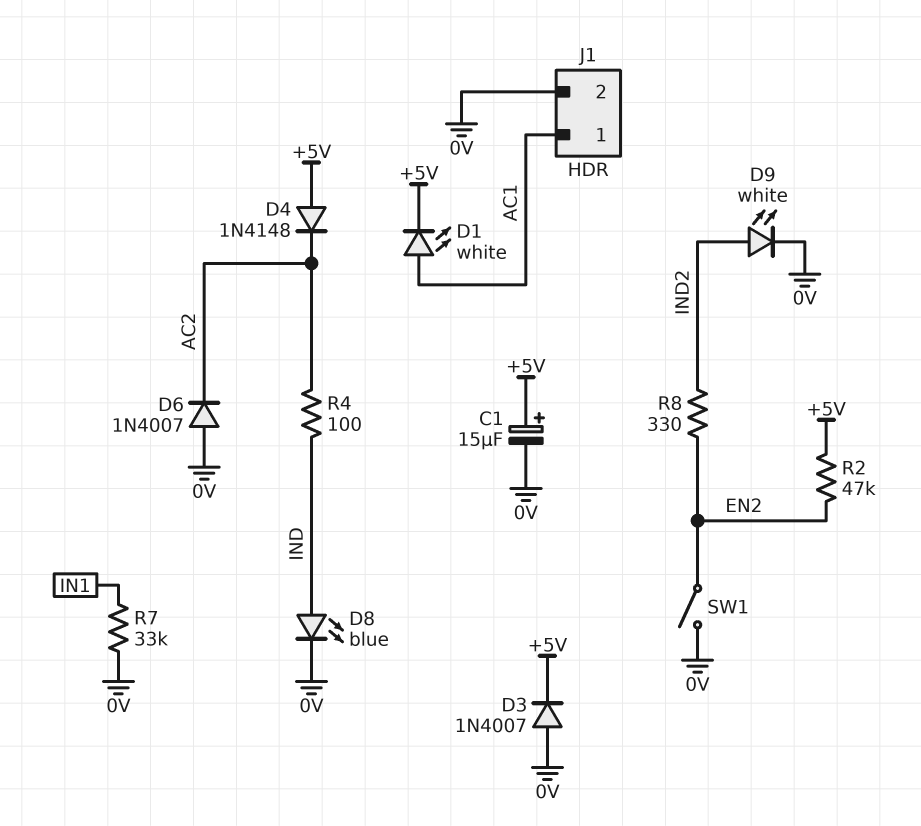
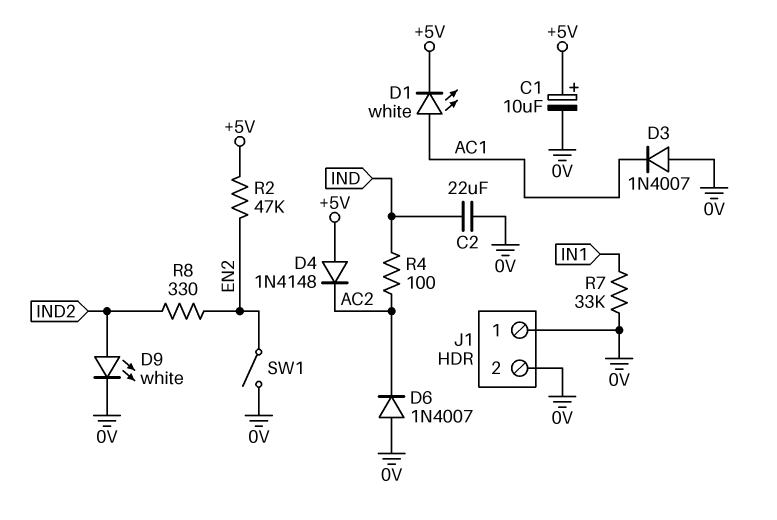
C1: 15uF (plus +5V, minus 0V) -> 10uF (plus +5V, minus 0V)
C2: none -> 22uF (0V, IND)
D3: diode 1N4007 (A 0V, K +5V) -> diode 1N4007 (A 0V, K AC1)
D8: LED blue (A IND, K 0V) -> none
J1 pin 1: AC1 -> 0V

